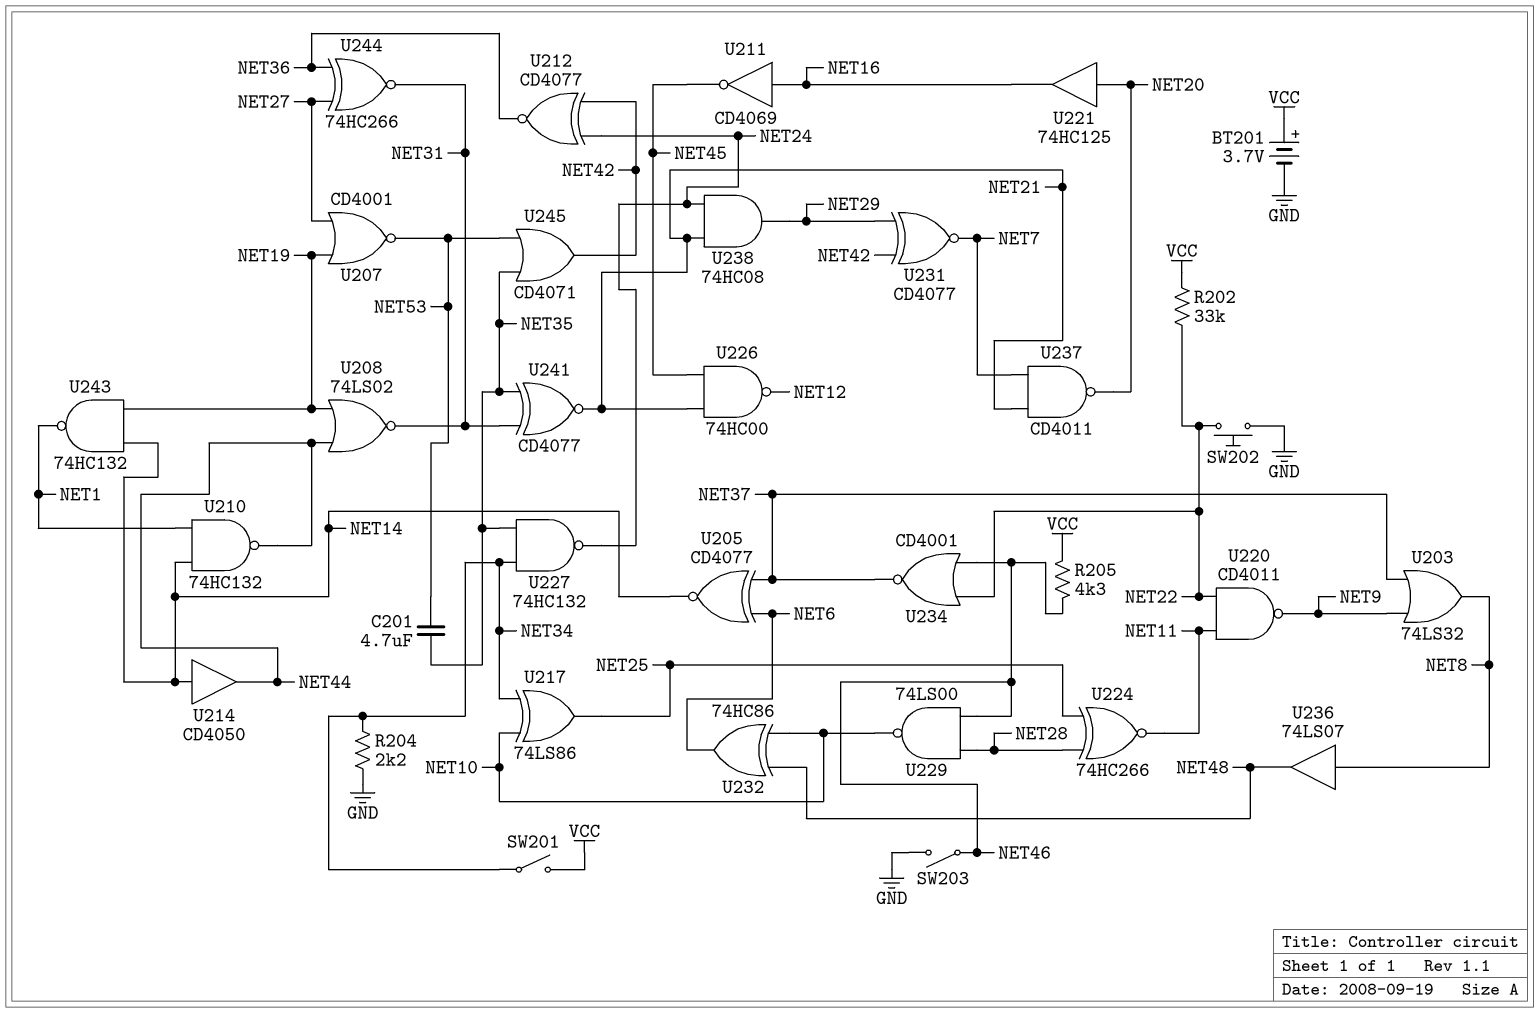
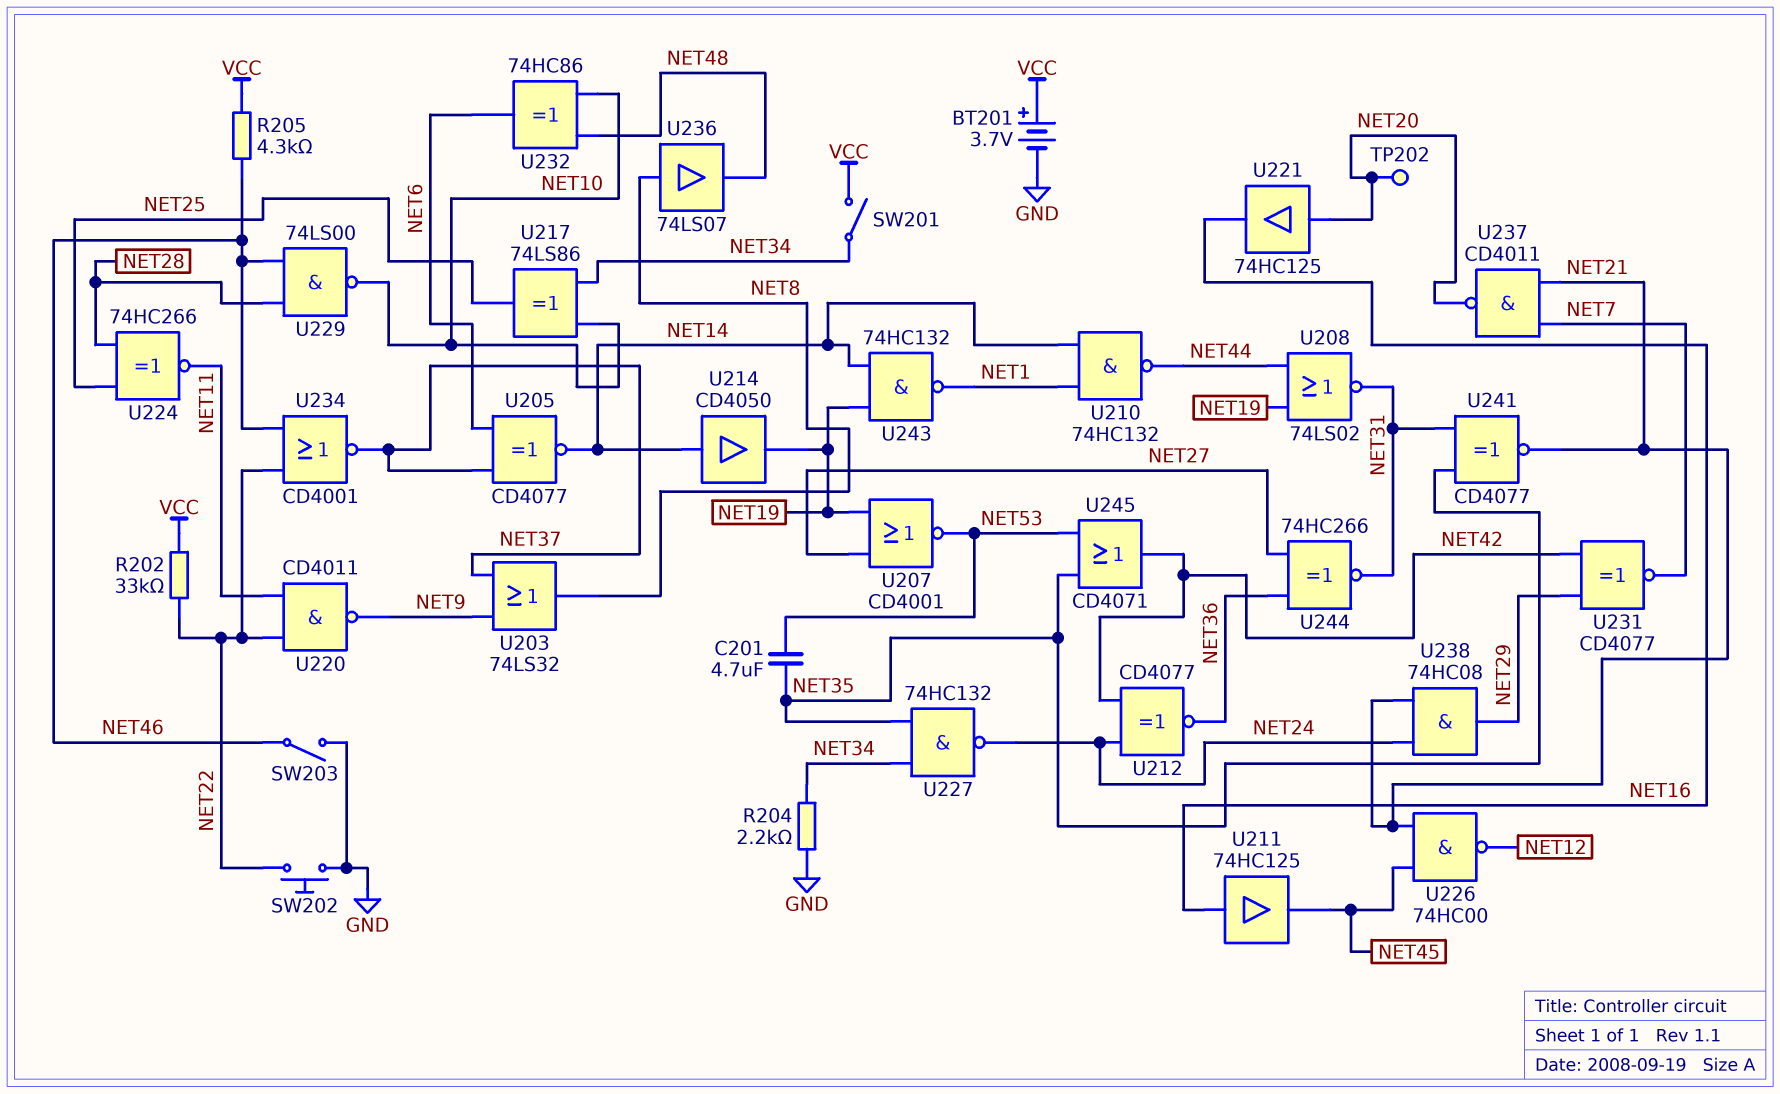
TP202: none -> test point (NET20)
U211: NOT CD4069 (in NET16, out NET45) -> buffer 74HC125 (in NET16, out NET45)
U214: buffer CD4050 (in NET14, out NET44) -> buffer CD4050 (in NET14, out NET19)

